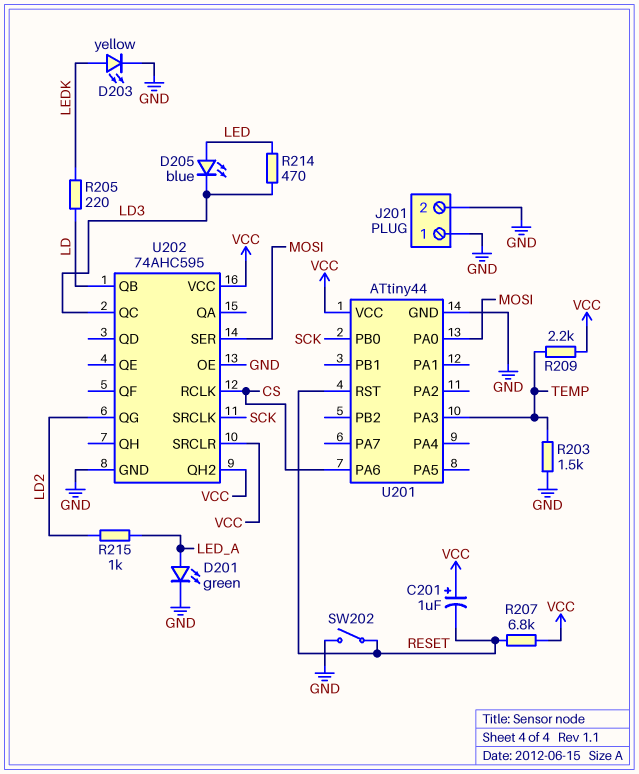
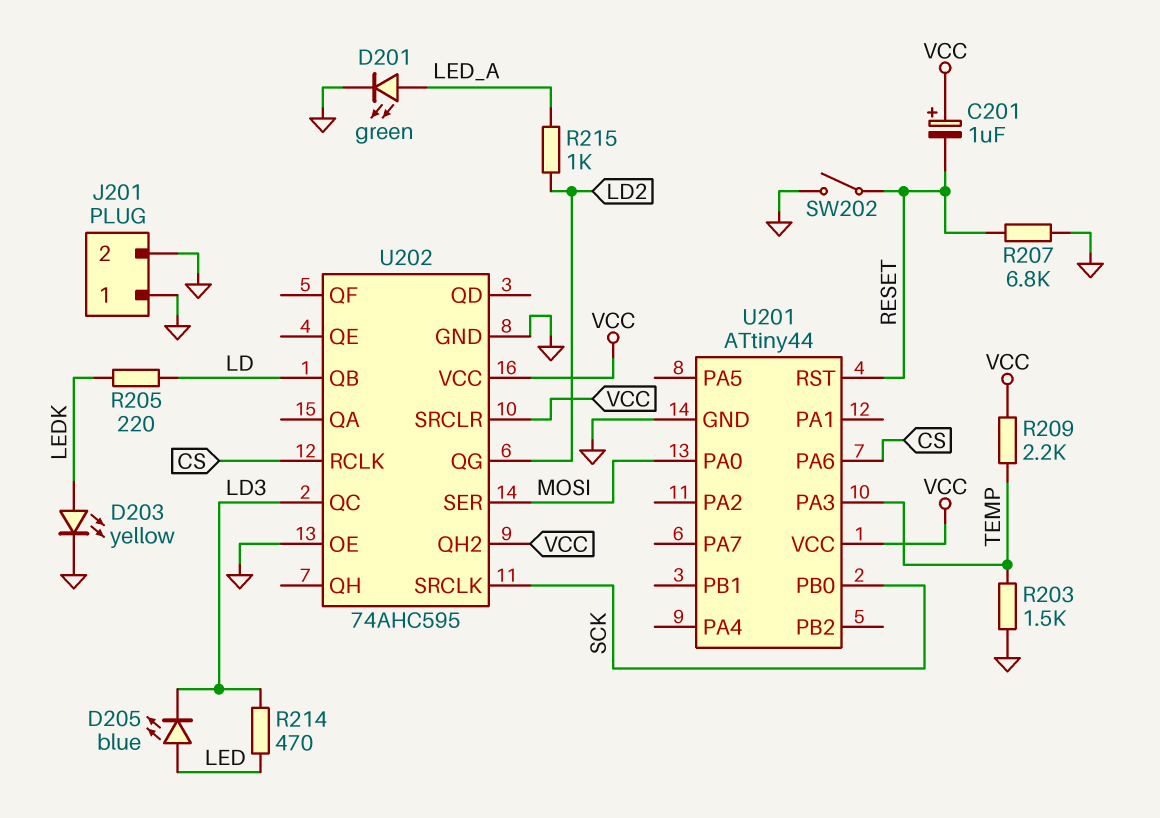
R207: 6.8k (RESET, VCC) -> 6.8k (GND, RESET)

